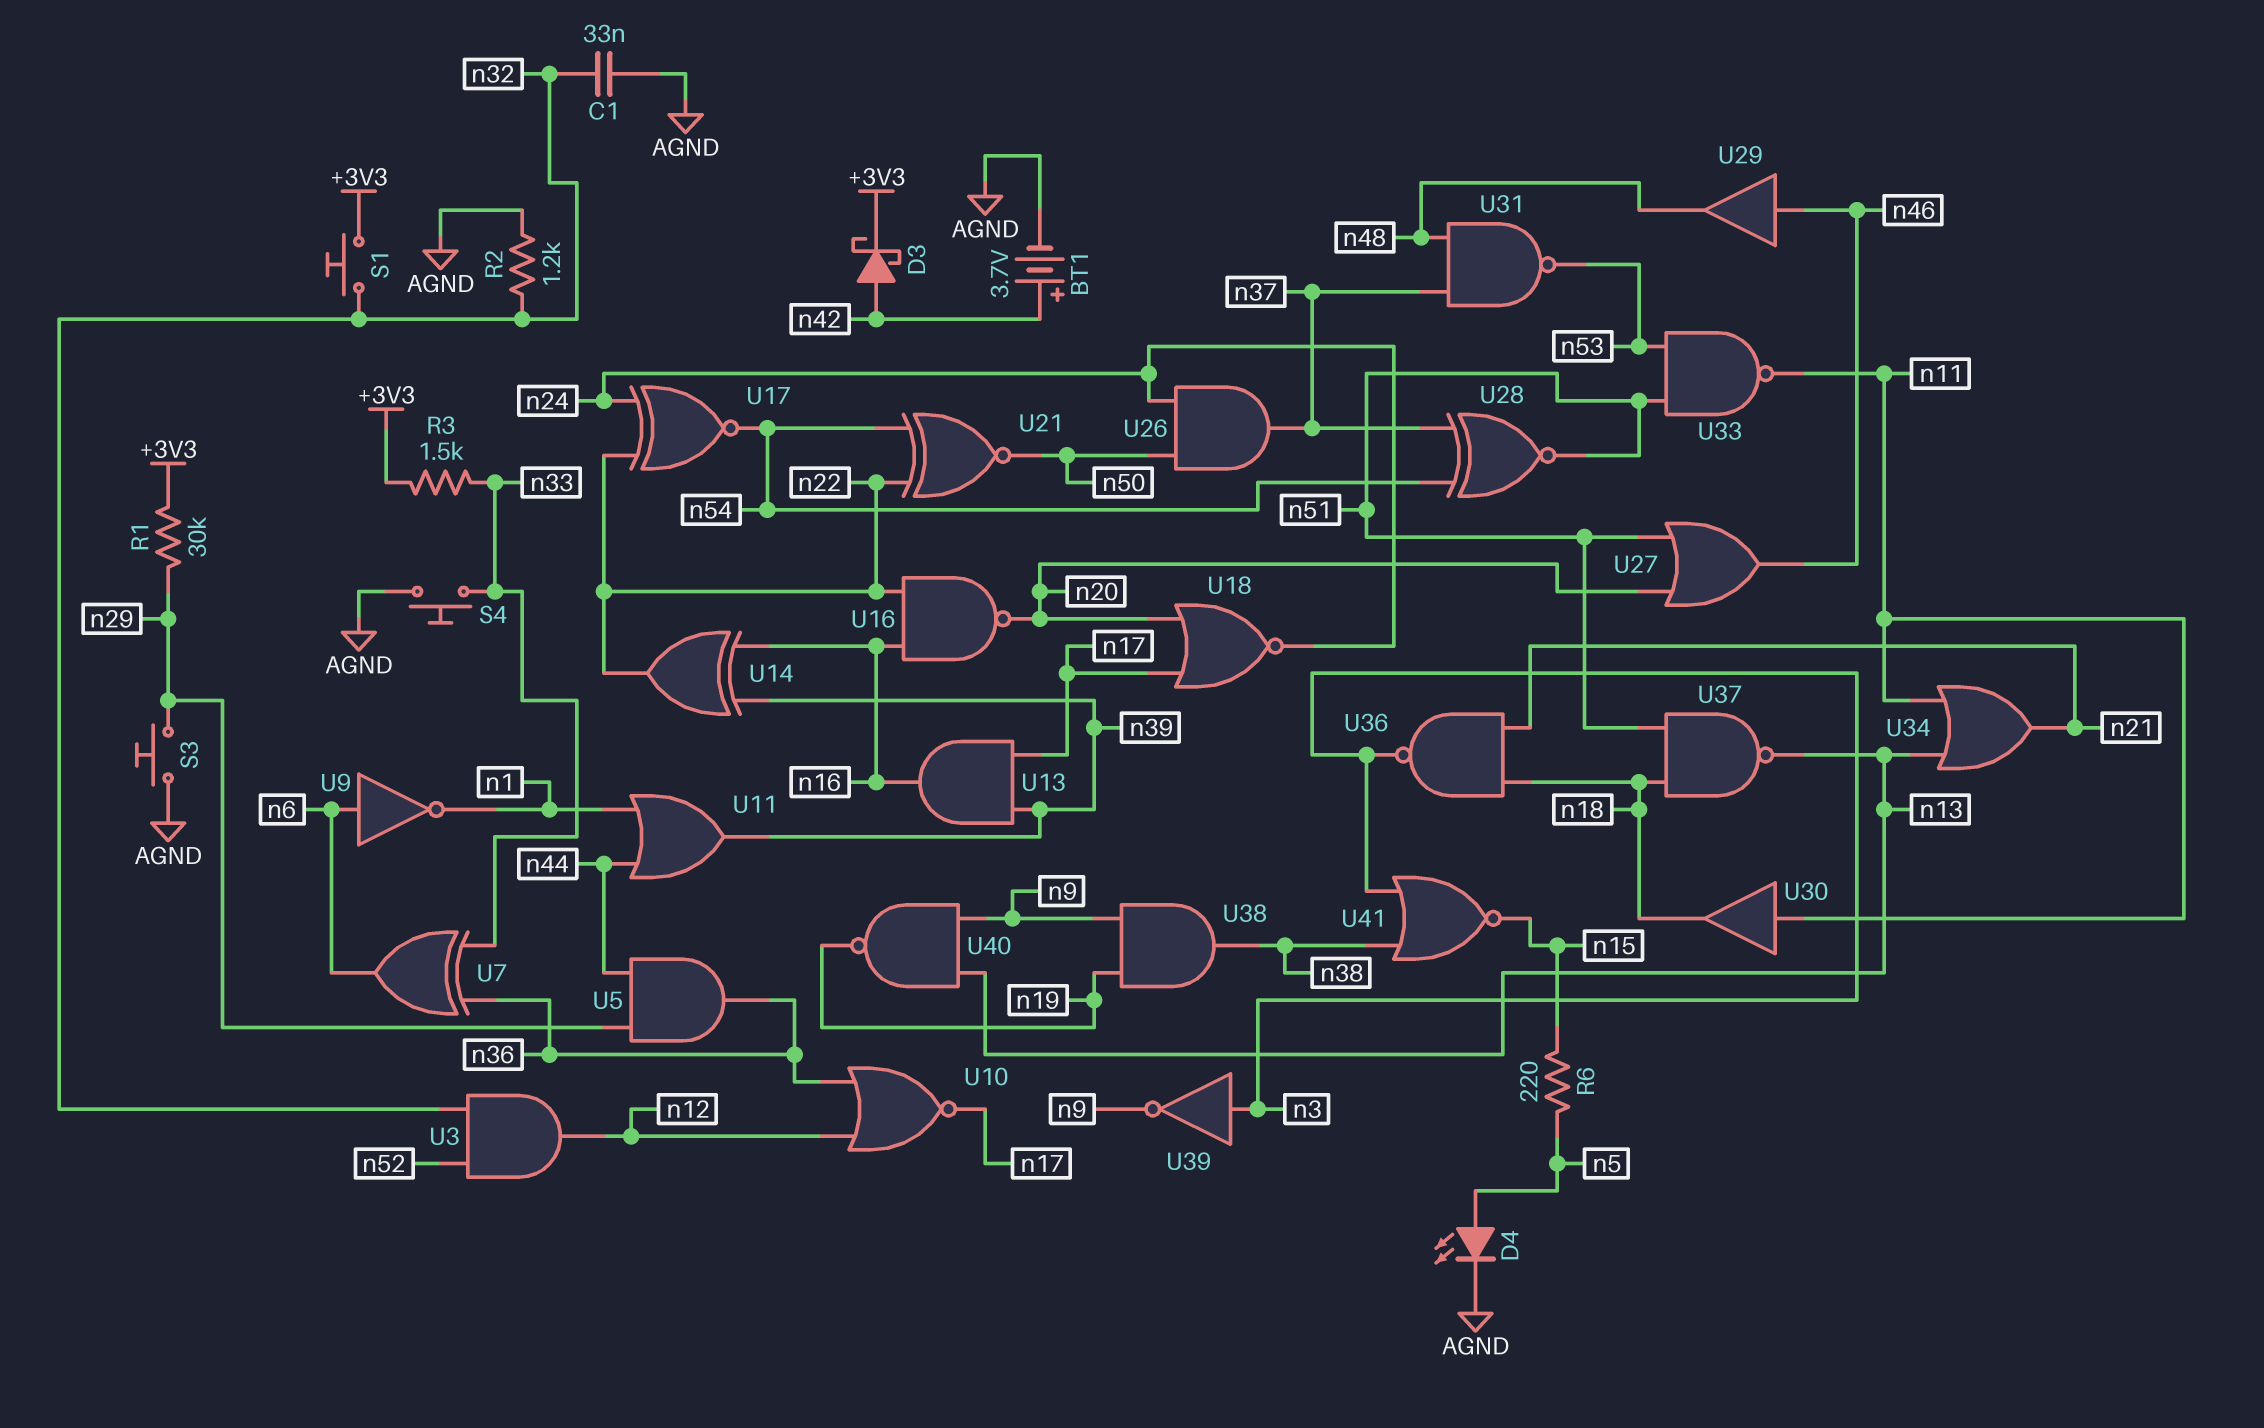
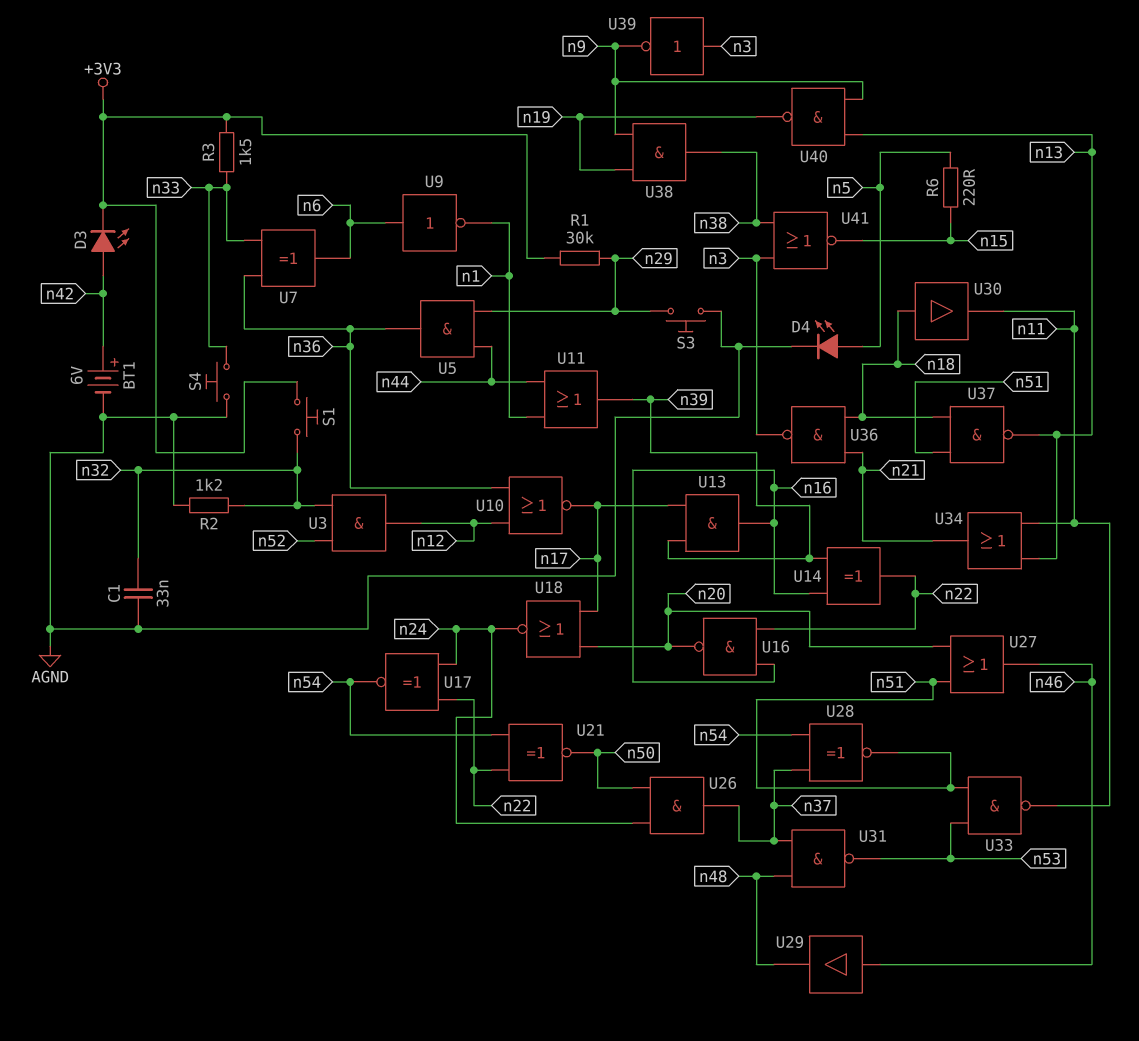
BT1: 3.7V (plus n42, minus AGND) -> 6V (plus n42, minus AGND)
D3: schottky (A n42, K +3V3) -> LED (A n42, K +3V3)
U30: buffer (in n11, out n18) -> buffer (in n18, out n11)

